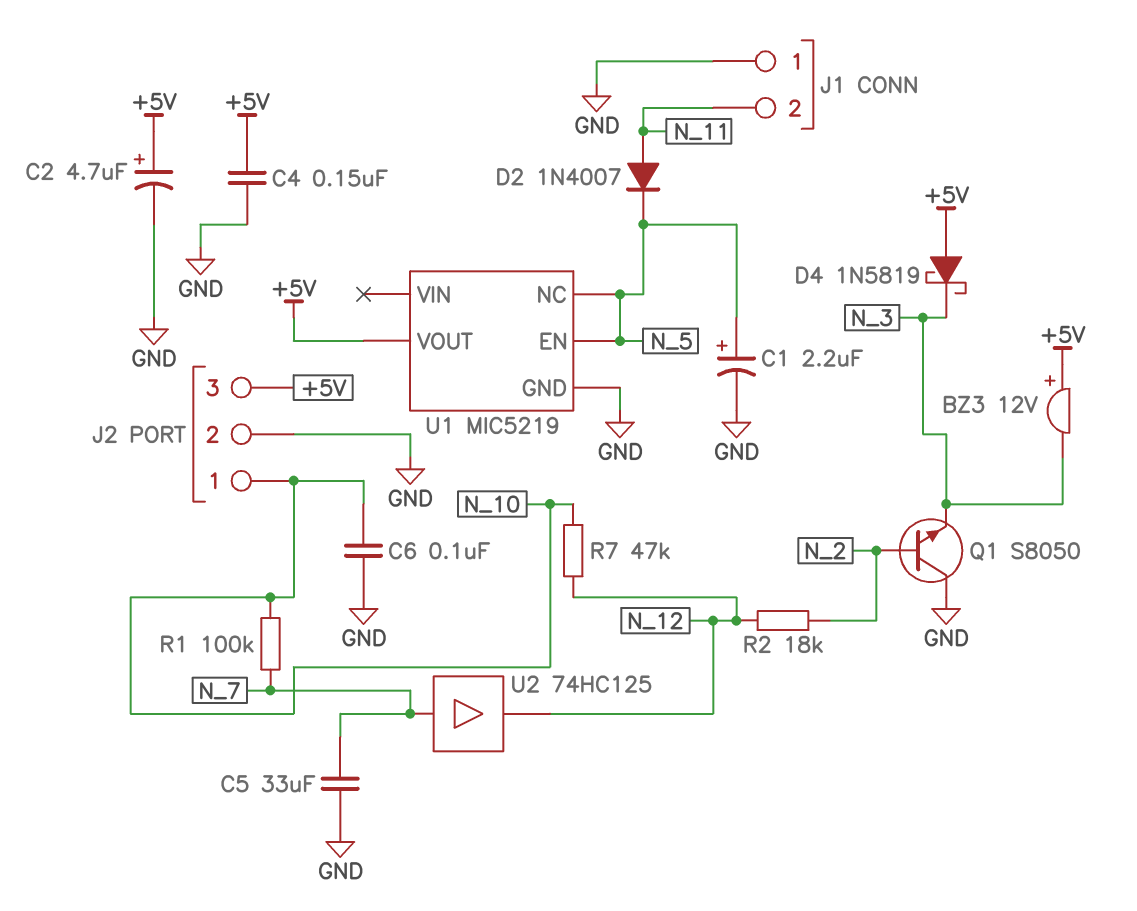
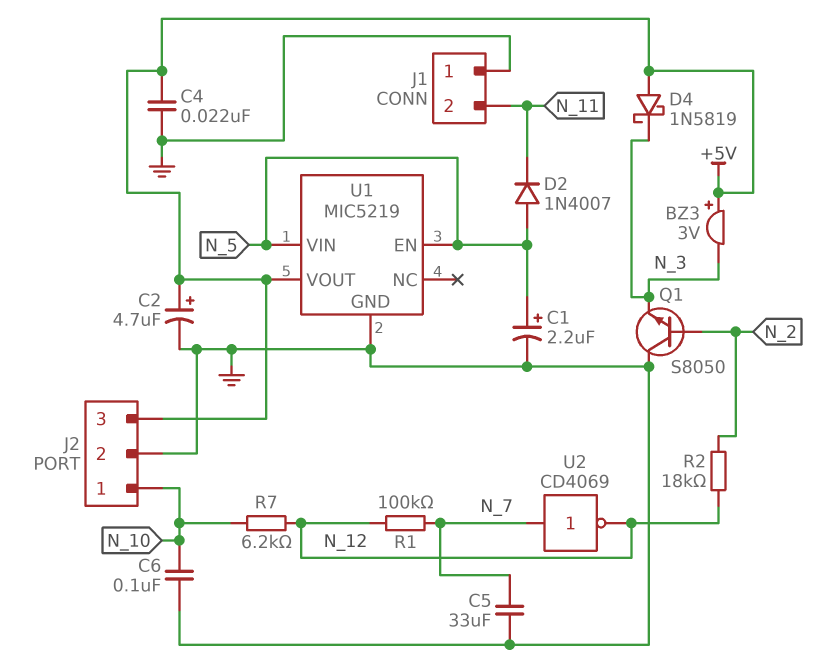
BZ3: buzzer 12V (plus +5V, minus N_3) -> buzzer 3V (plus +5V, minus N_3)
C4: 150nF (+5V, GND) -> 22nF (+5V, GND)
D2: diode 1N4007 (A N_11, K N_5) -> diode 1N4007 (A N_5, K N_11)
R1: 100k (N_7, N_10) -> 100k (N_7, N_12)
R7: 47k (N_10, N_12) -> 6.2k (N_10, N_12)
U1 pin NC: N_5 -> none
U1 pin VIN: none -> N_5
U2: buffer 74HC125 (in N_7, out N_12) -> NOT CD4069 (in N_7, out N_12)

